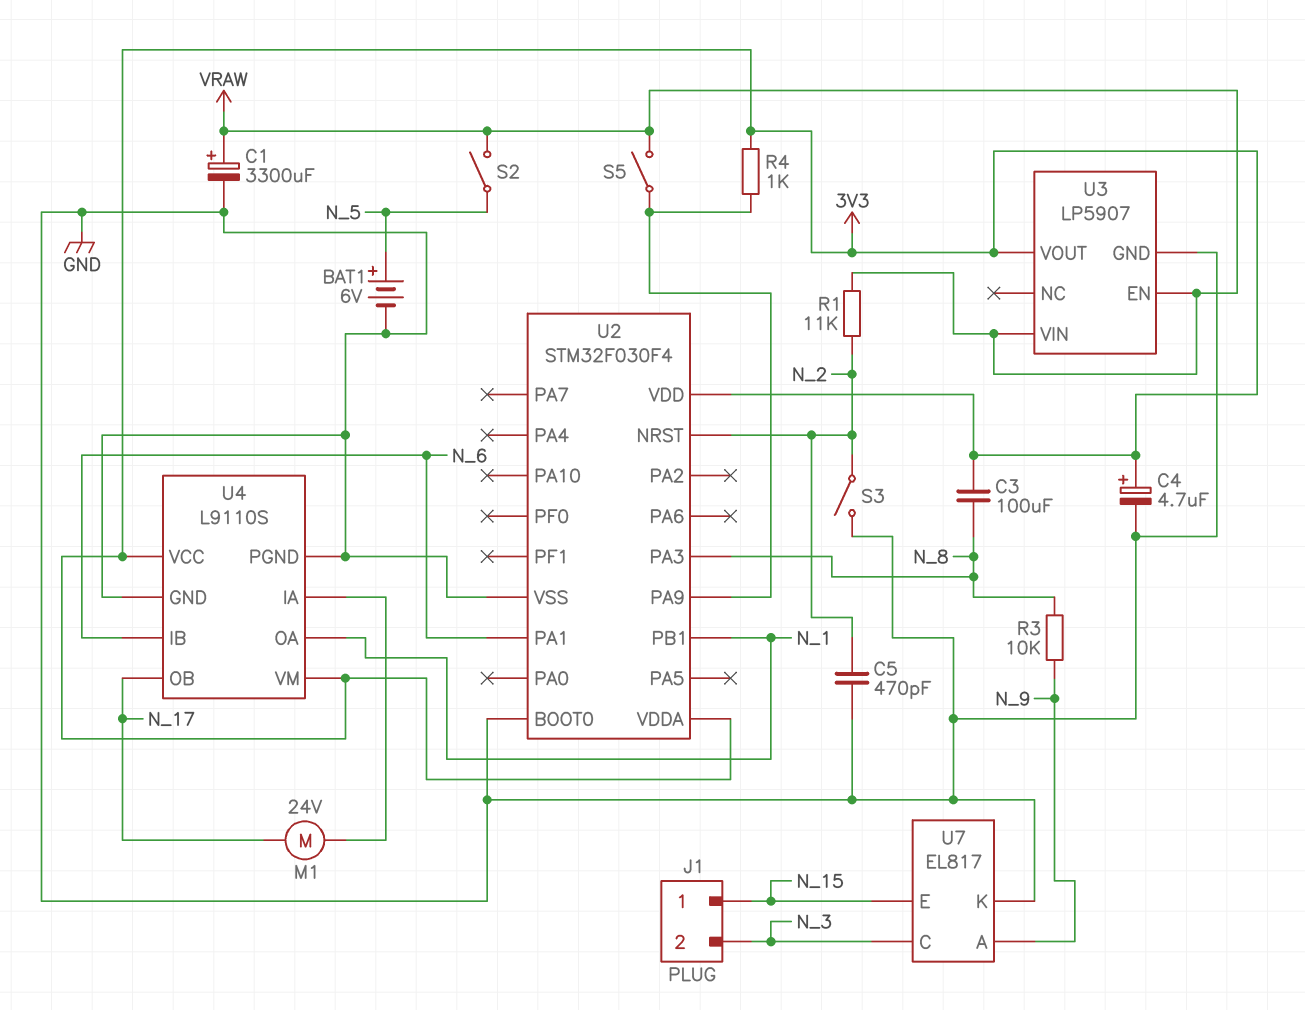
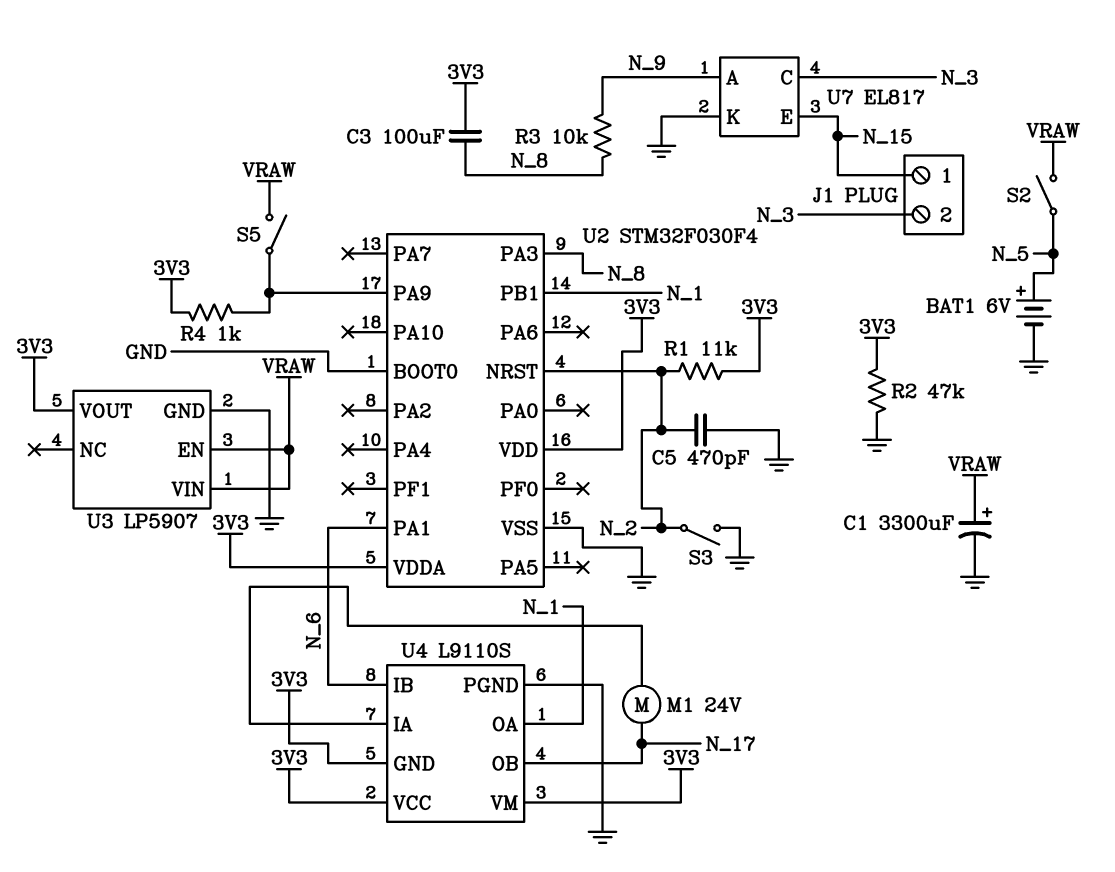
C4: 4.7uF (plus 3V3, minus GND) -> none
R1: 11k (N_2, VRAW) -> 11k (3V3, N_2)
R2: none -> 47k (3V3, GND)
U4 pin GND: GND -> 3V3

